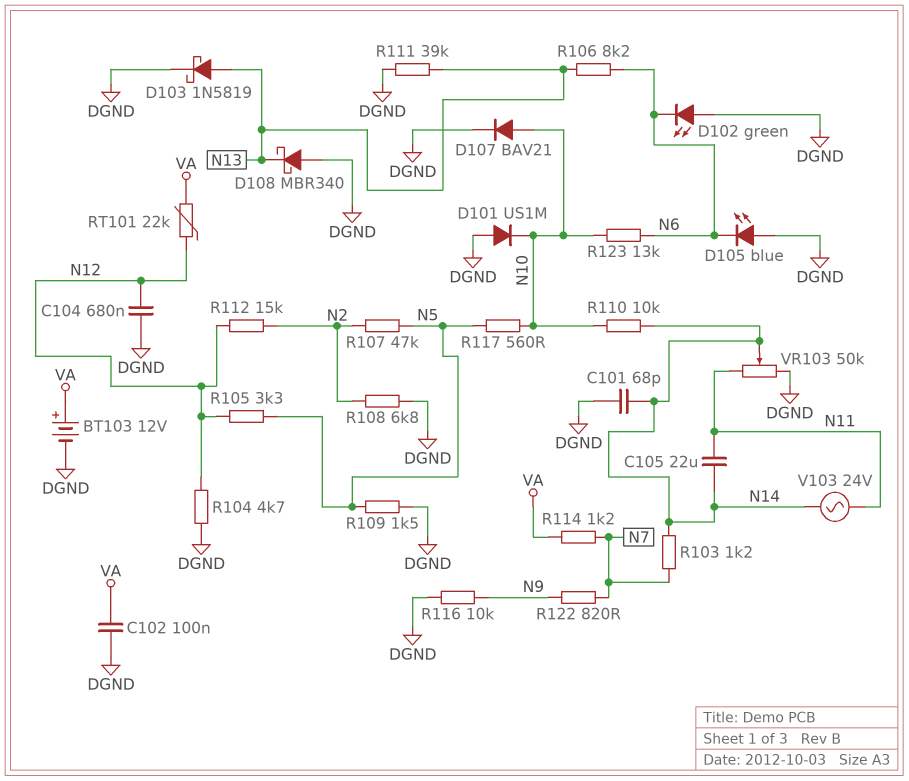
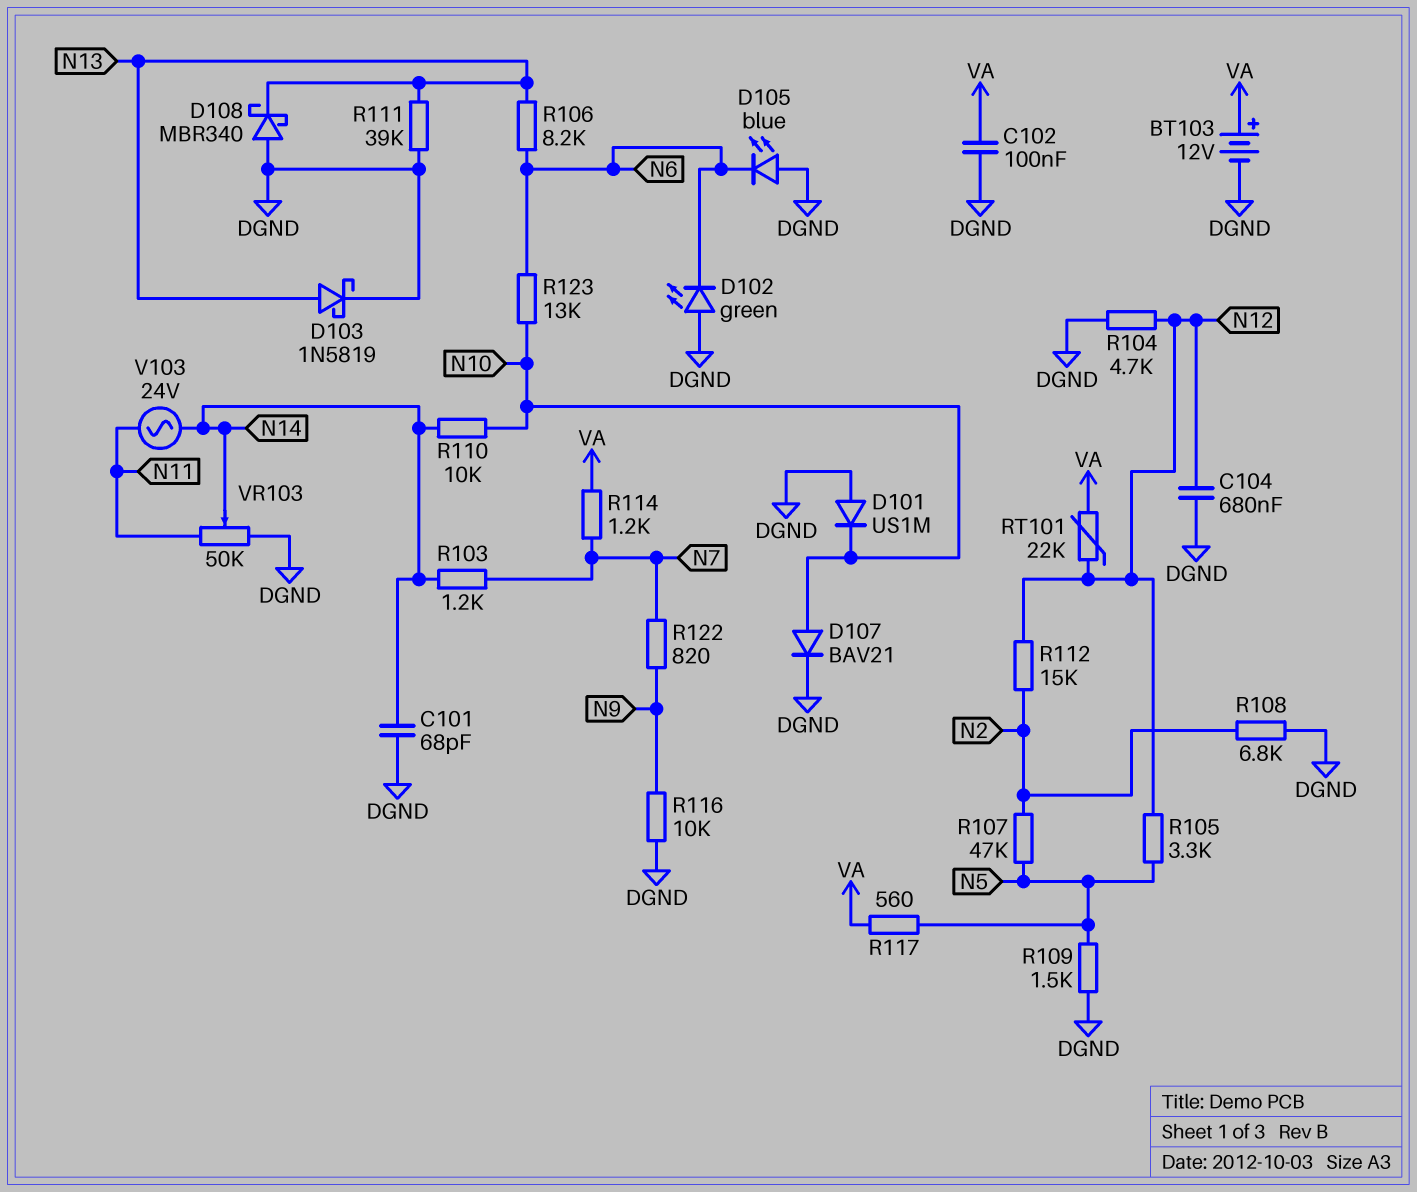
C105: 22uF (N11, N14) -> none
R117: 560 (N5, N10) -> 560 (N5, VA)

